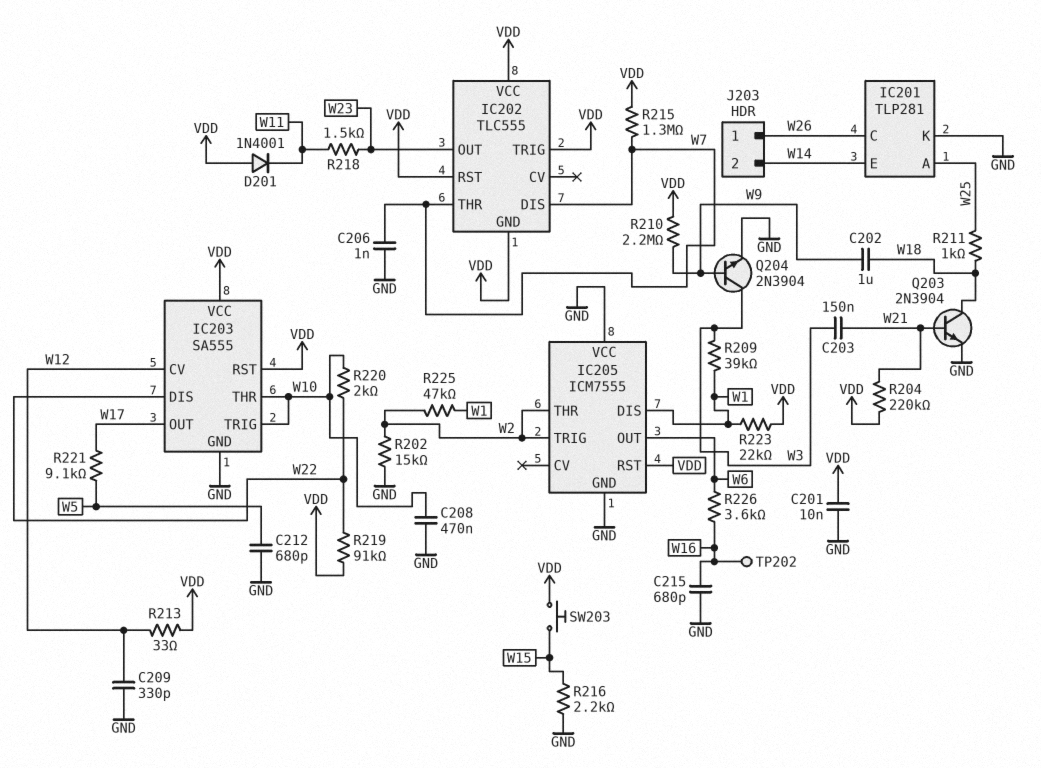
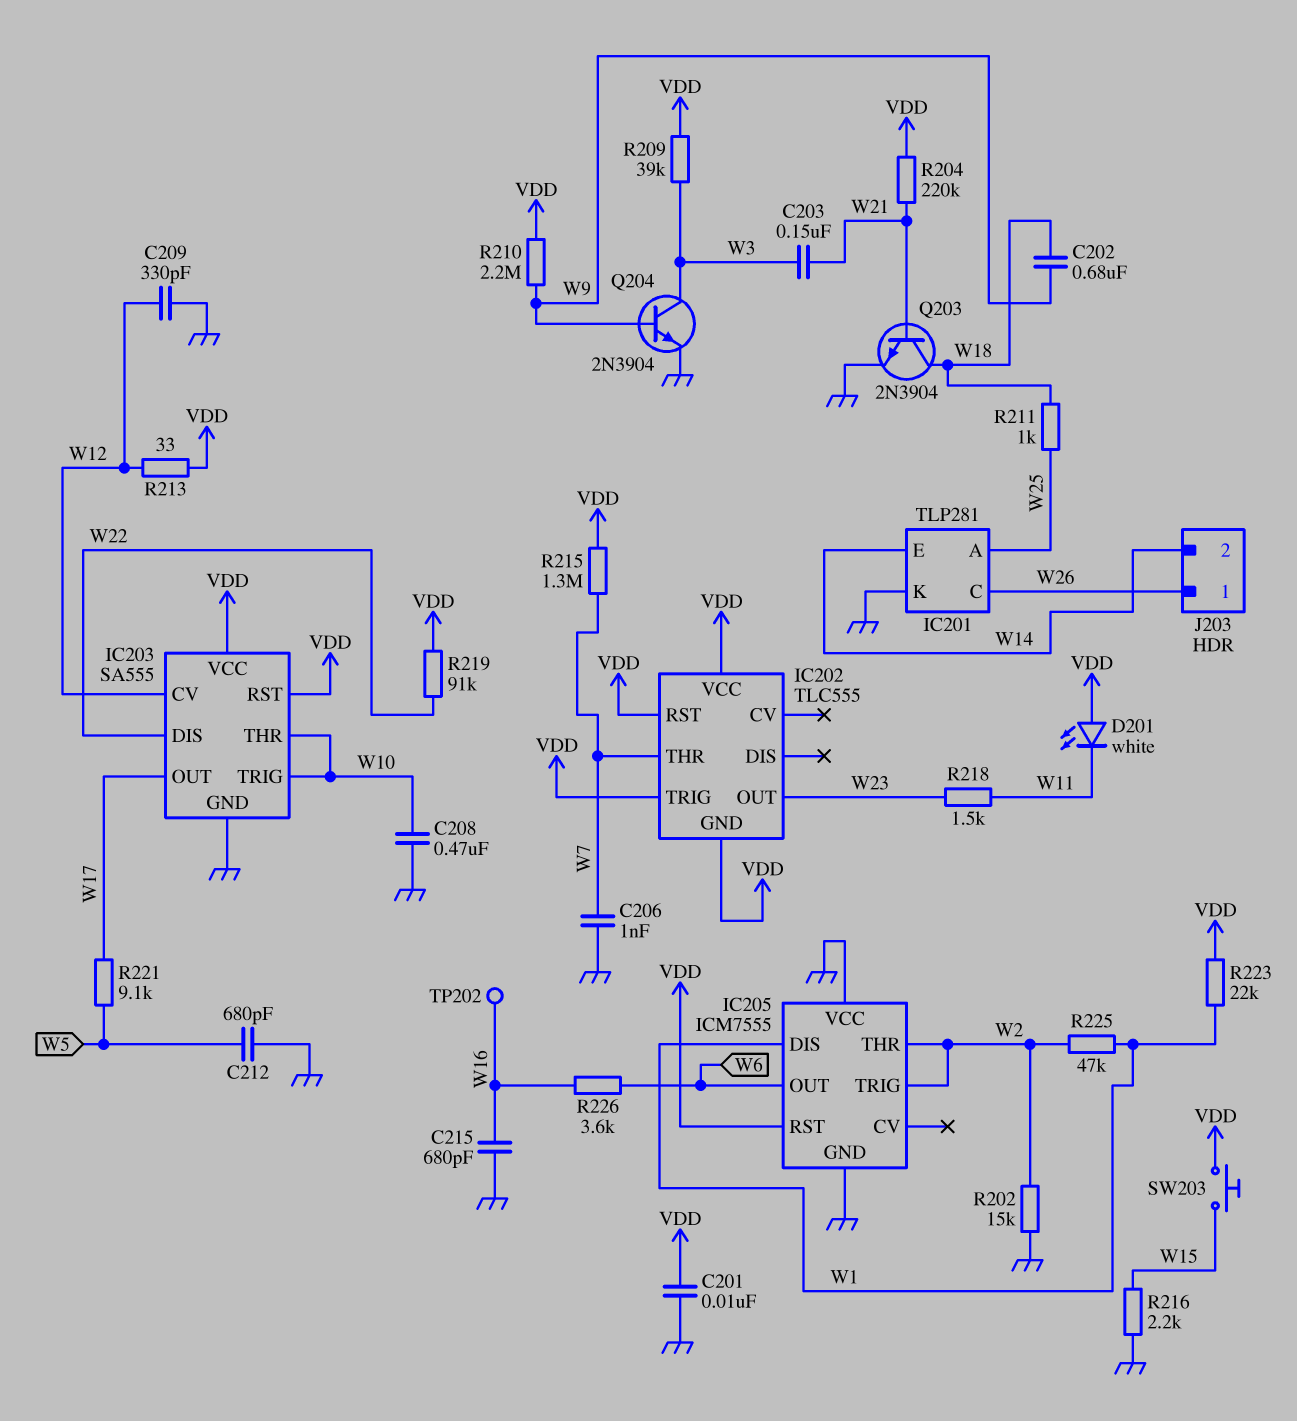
C202: 1uF (W9, W18) -> 680nF (W9, W18)
D201: diode 1N4001 (A VDD, K W11) -> LED white (A VDD, K W11)
IC202 pin DIS: W7 -> none
R209: 39k (W1, W3) -> 39k (VDD, W3)
R220: 2k (W10, W22) -> none

